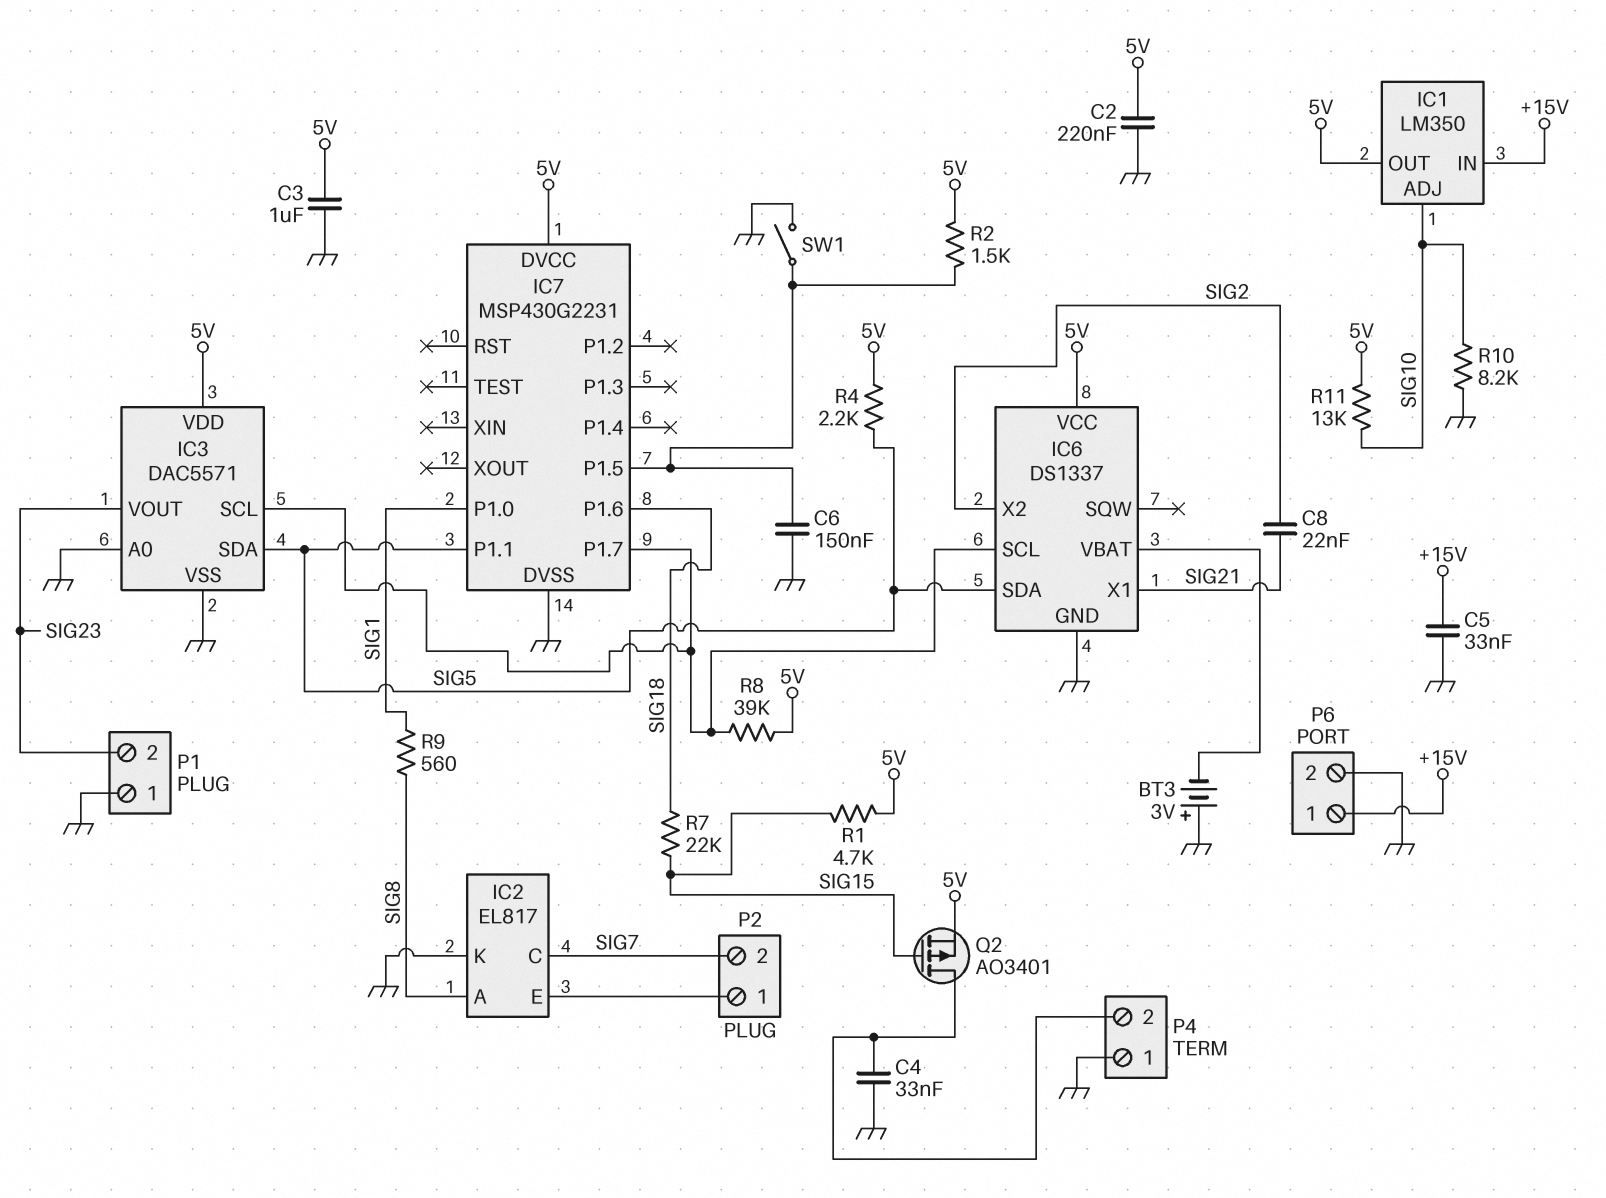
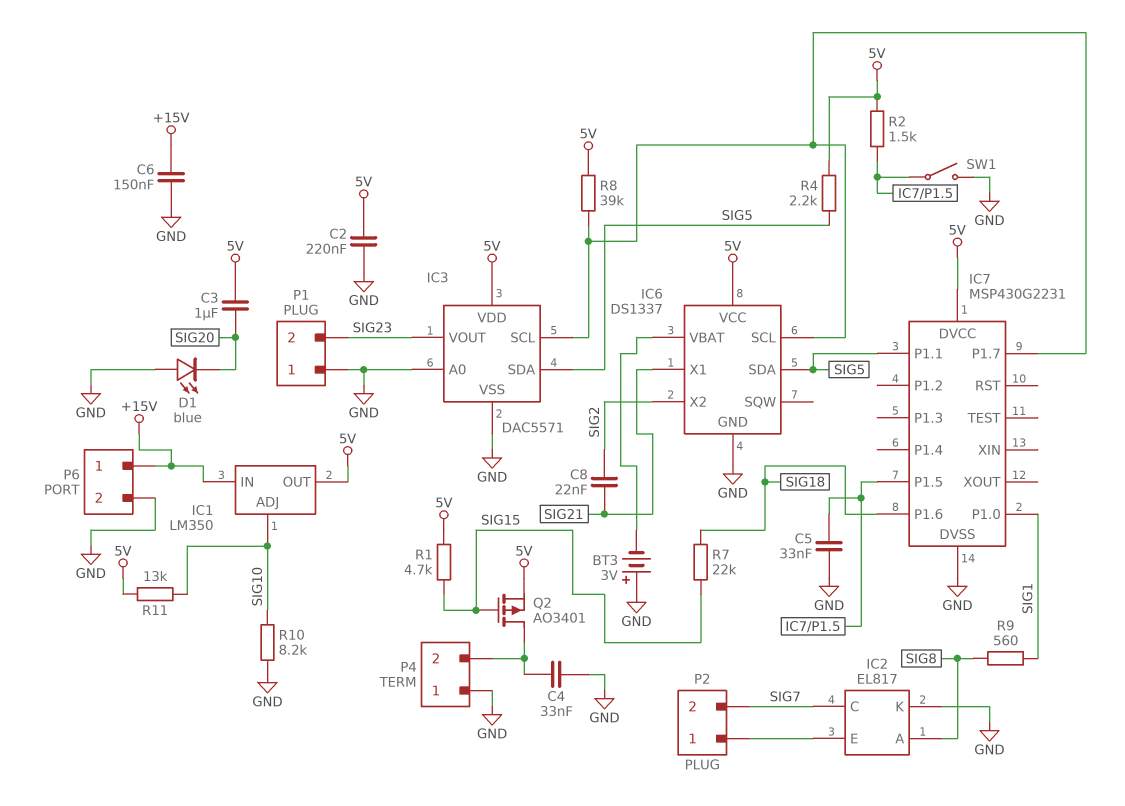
C3: 1uF (5V, GND) -> 1uF (5V, SIG20)
C5: 33nF (+15V, GND) -> 33nF (GND, IC7/P1.5)
C6: 150nF (GND, IC7/P1.5) -> 150nF (+15V, GND)
D1: none -> LED blue (A GND, K SIG20)

